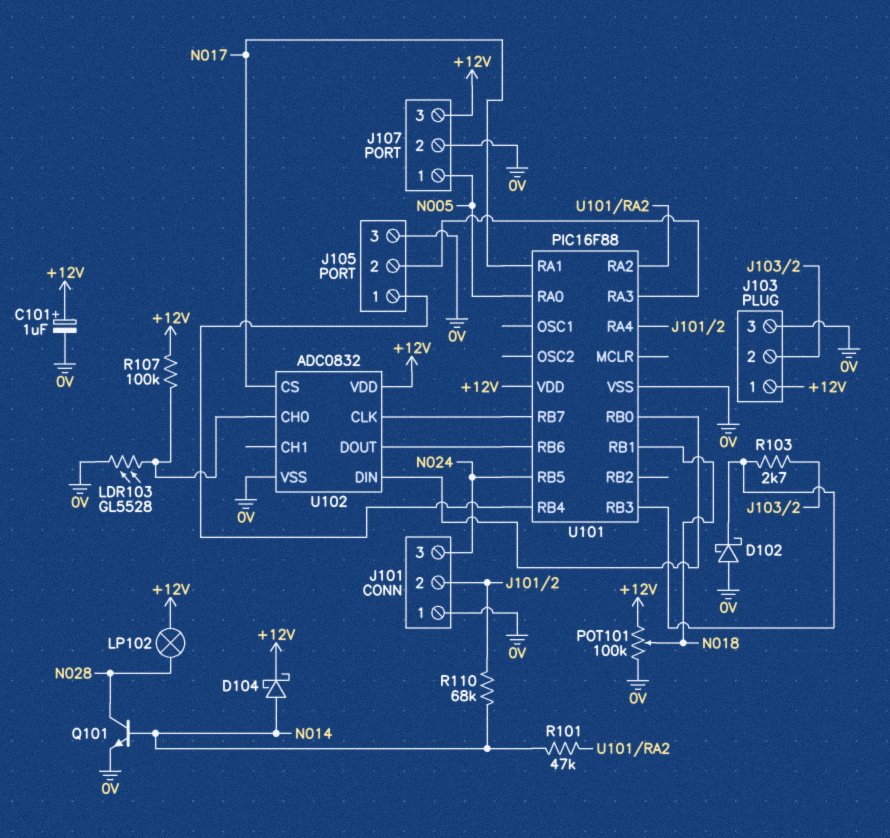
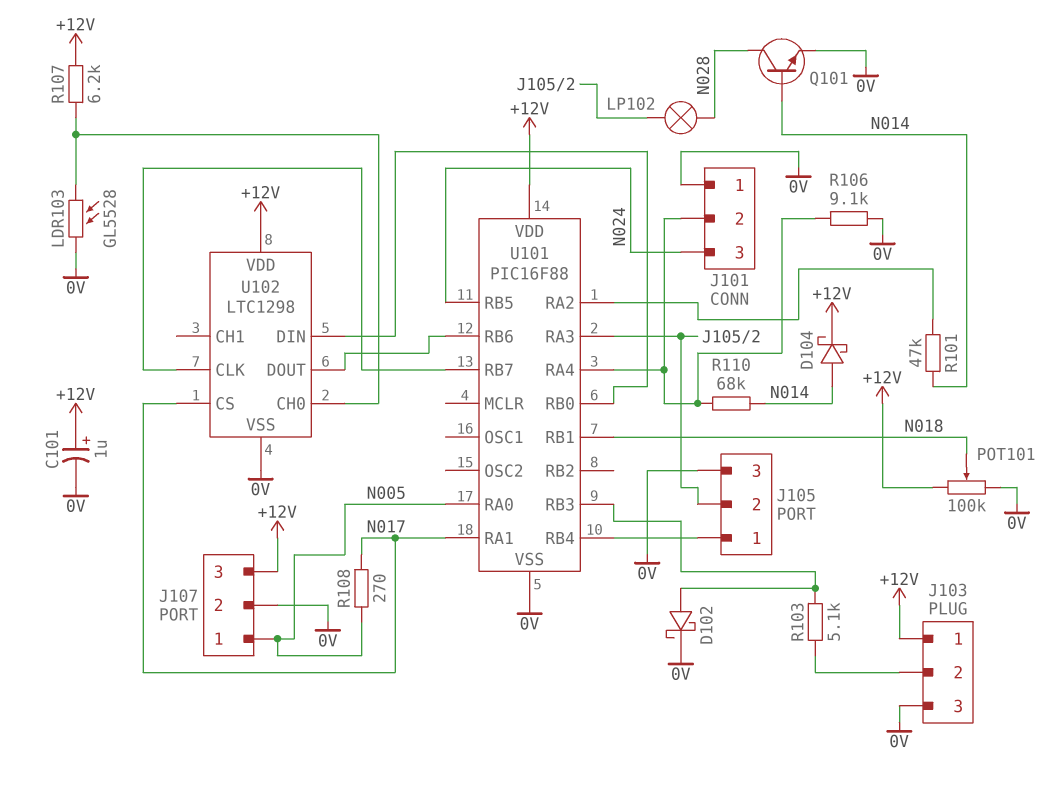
D102: schottky (A 0V, K U101/RB3) -> schottky (A U101/RB3, K 0V)
LP102: lamp (+12V, N028) -> lamp (J105/2, N028)
R103: 2.7k (J103/2, U101/RB3) -> 5.1k (J103/2, U101/RB3)
R106: none -> 9.1k (0V, J101/2)
R107: 100k (+12V, U102/CH0) -> 6.2k (+12V, U102/CH0)
R108: none -> 270 (N005, N017)
U102: ADC0832 -> LTC1298

